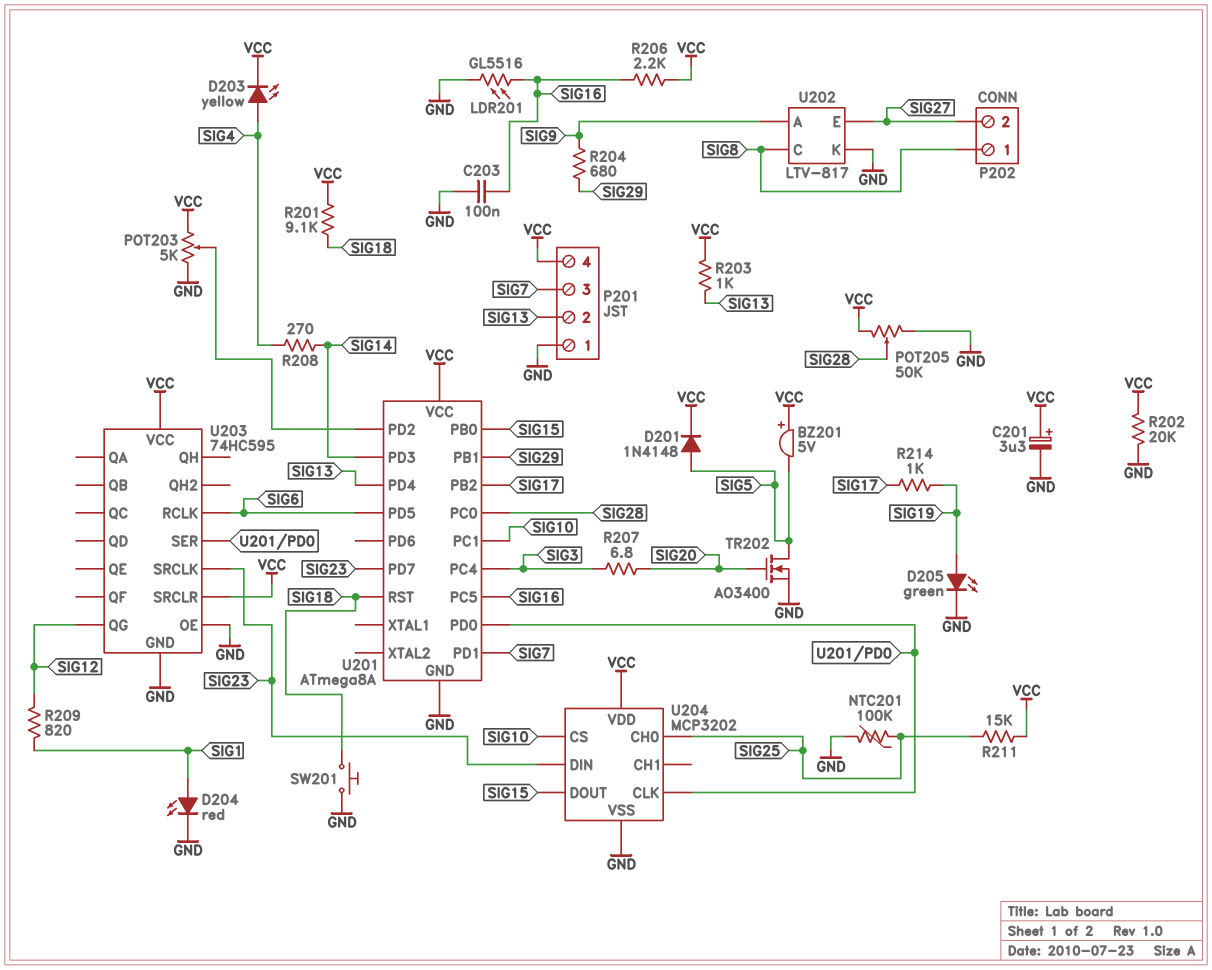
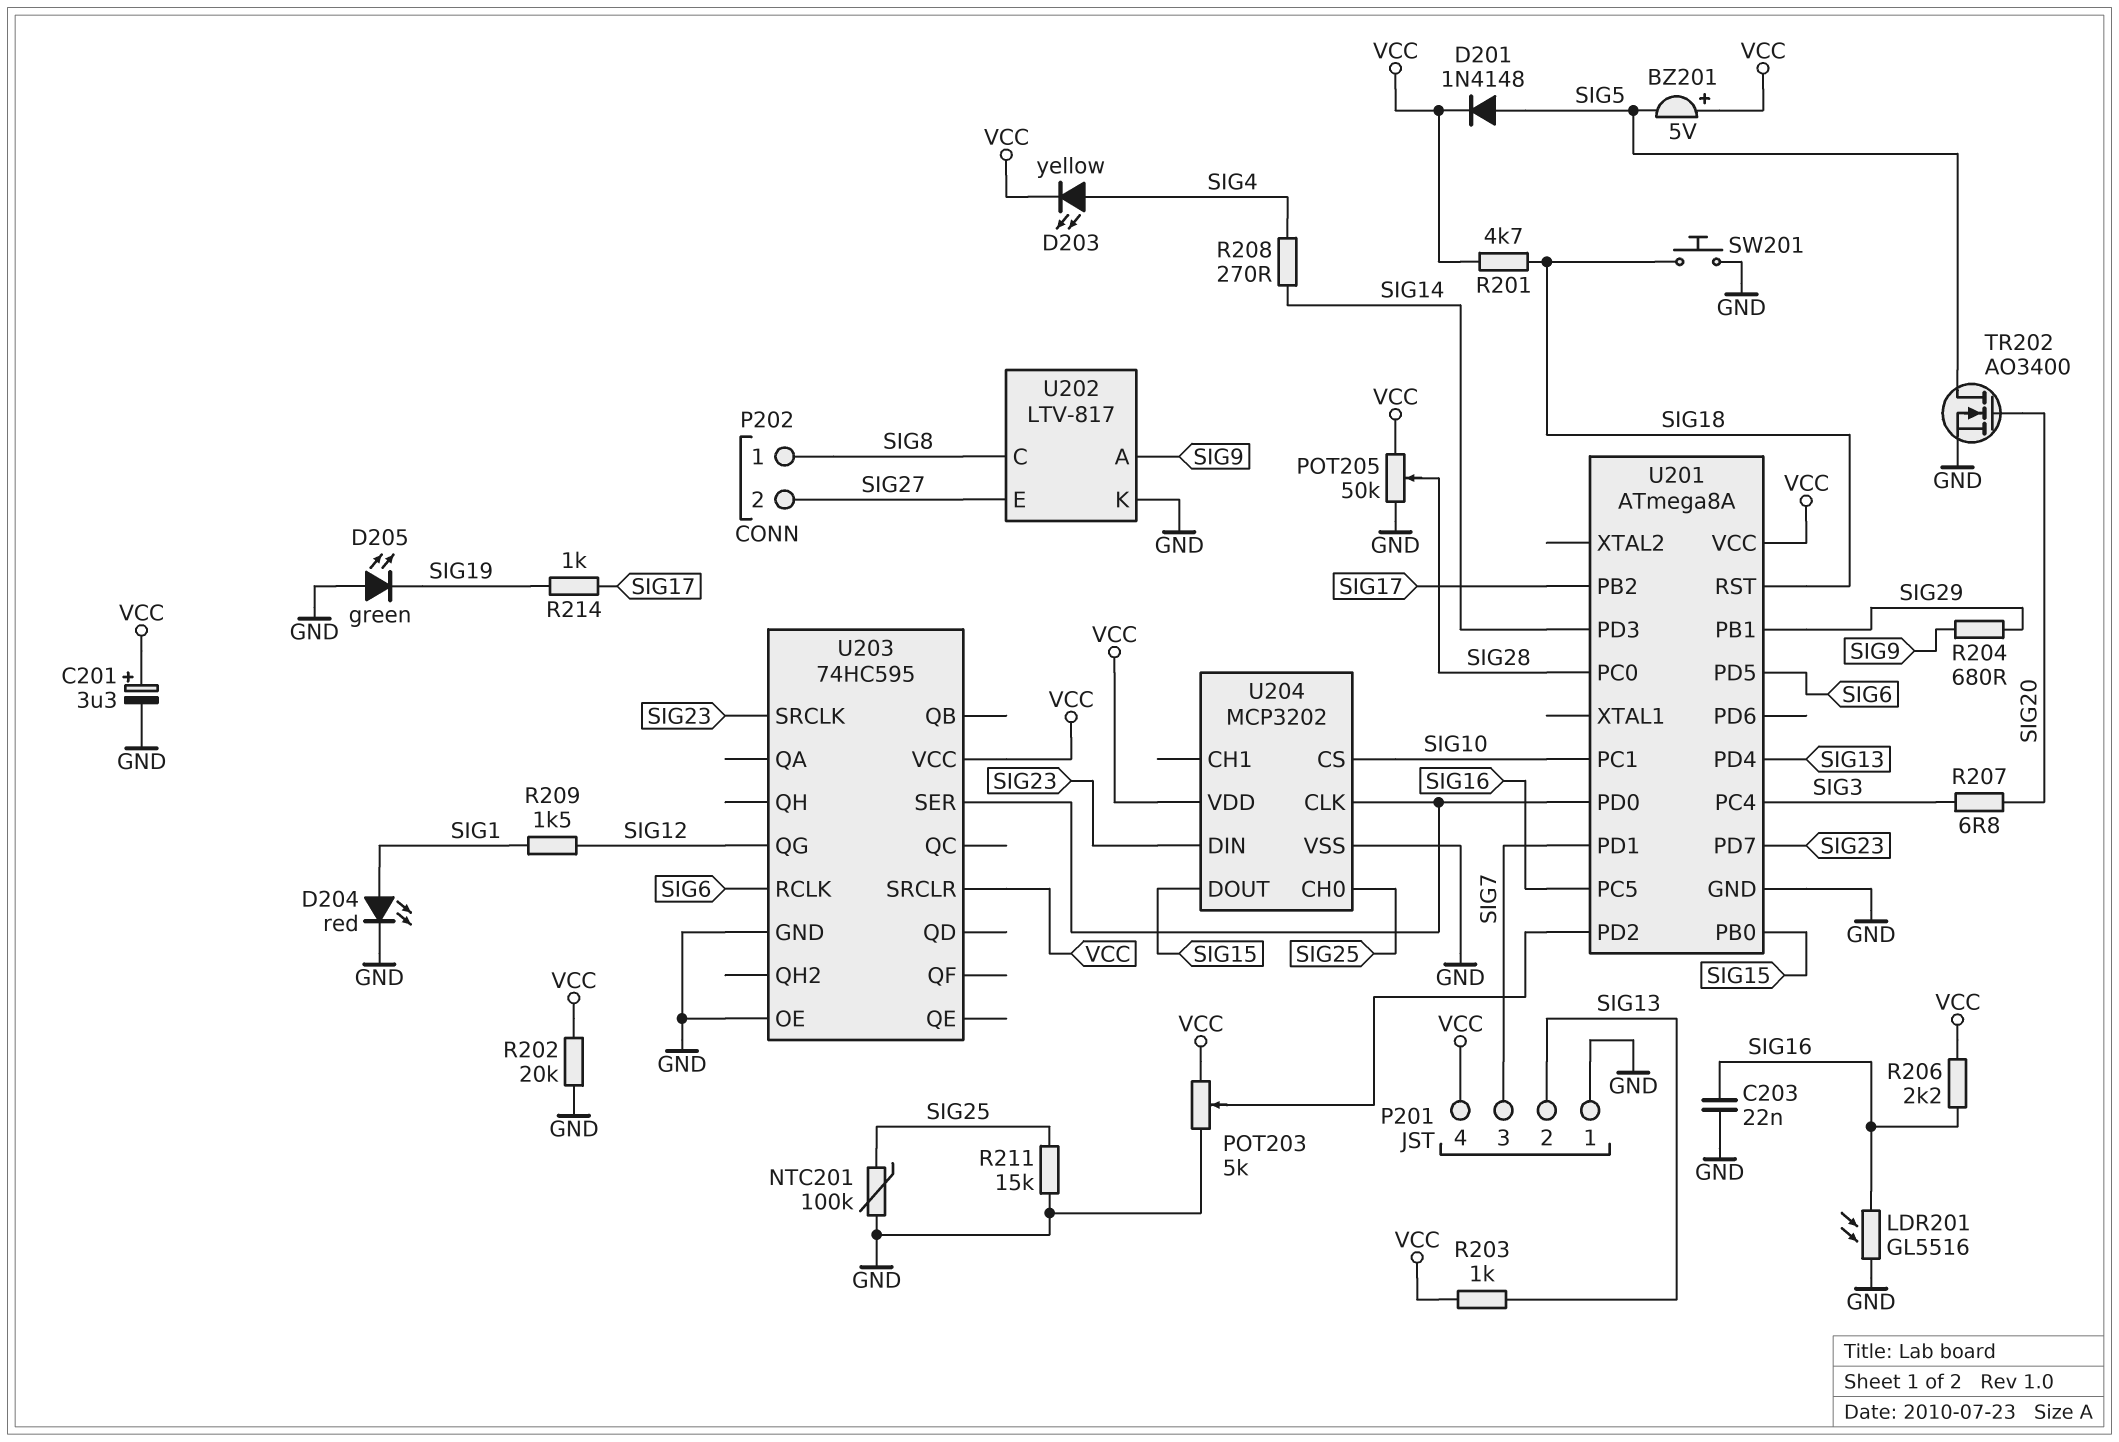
C203: 100nF (GND, SIG16) -> 22nF (GND, SIG16)
D205: LED green (A SIG19, K GND) -> LED green (A GND, K SIG19)
R201: 9.1k (SIG18, VCC) -> 4.7k (SIG18, VCC)
R209: 820 (SIG1, SIG12) -> 1.5k (SIG1, SIG12)
R211: 15k (SIG25, VCC) -> 15k (GND, SIG25)

